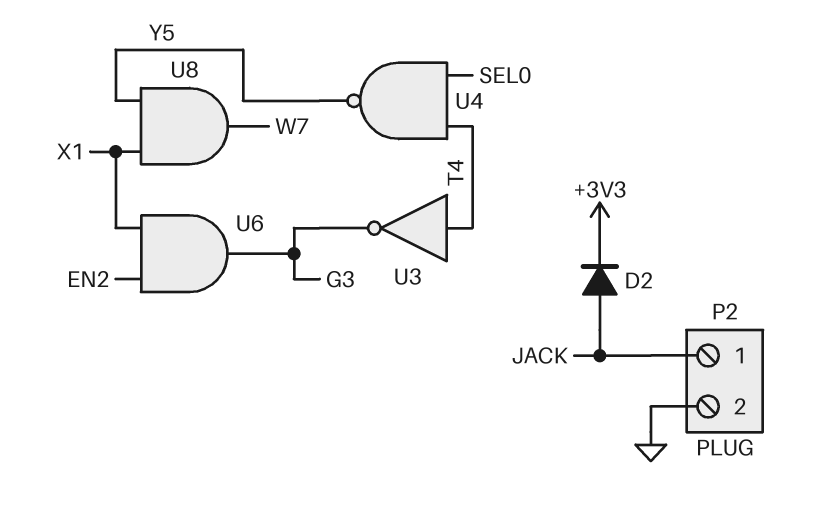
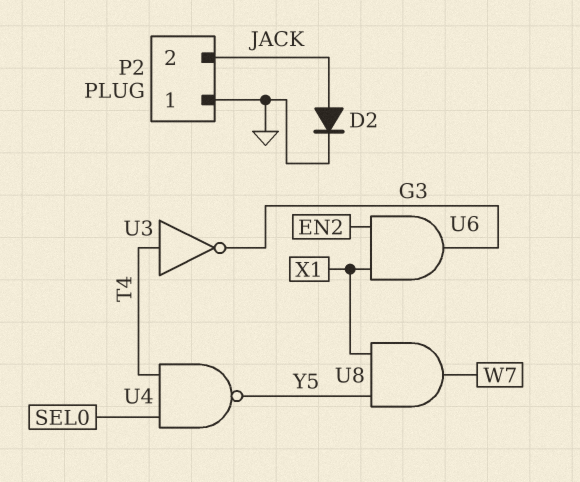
D2: diode (A JACK, K +3V3) -> diode (A JACK, K GND)
P2 pin 1: JACK -> GND
P2 pin 2: GND -> JACK

